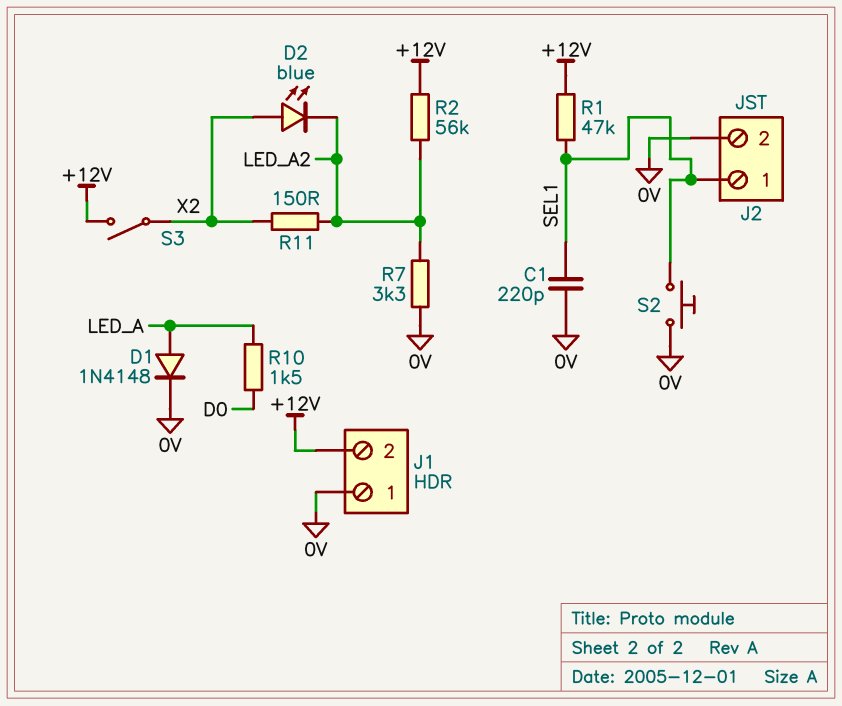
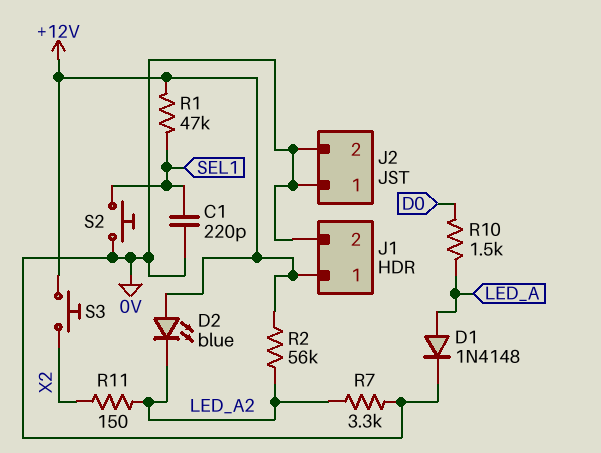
D2: LED blue (A X2, K LED_A2) -> LED blue (A +12V, K LED_A2)
J1 pin 1: 0V -> +12V
J1 pin 2: +12V -> 0V
J2 pin 1: SEL1 -> 0V
S3: switch (+12V, X2) -> button (+12V, X2)

